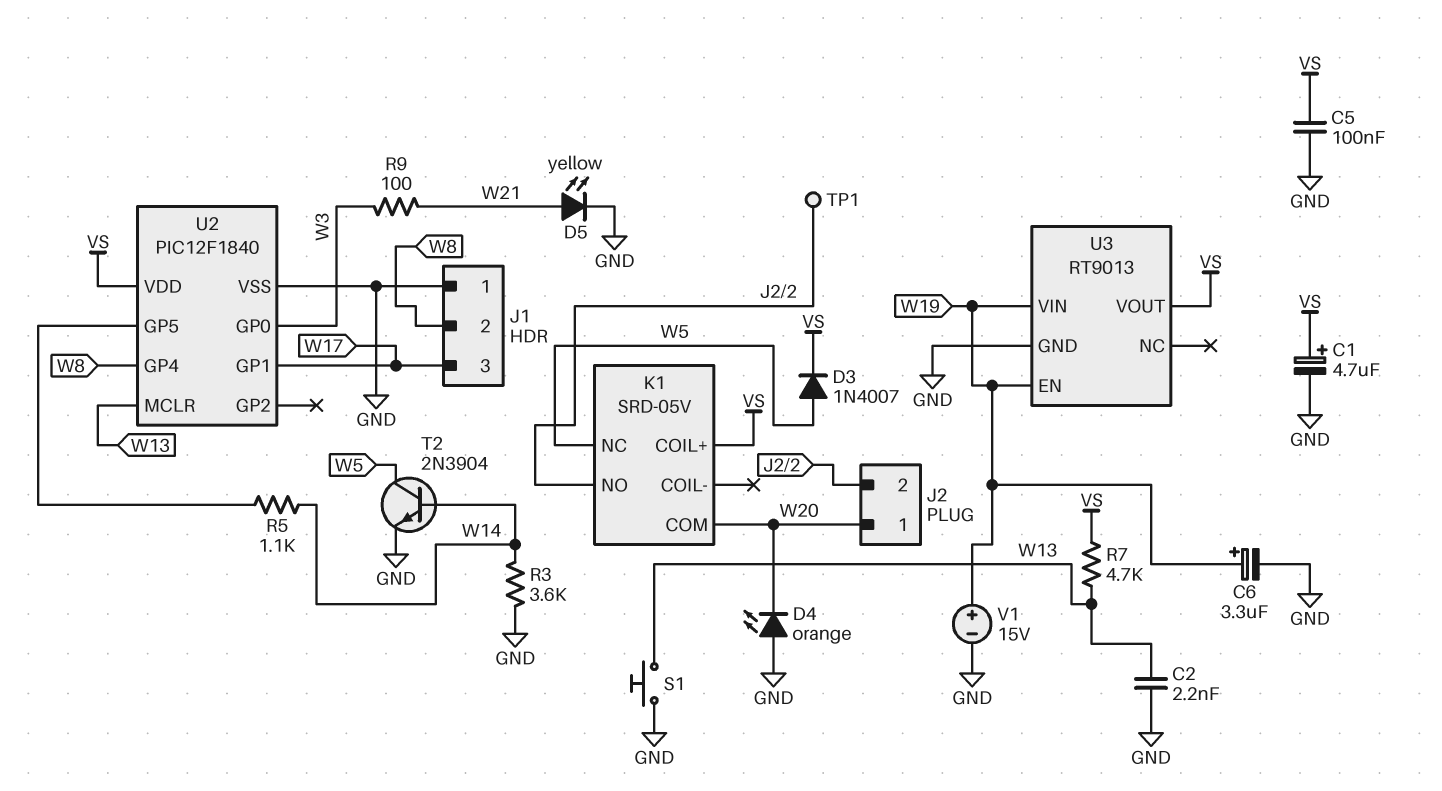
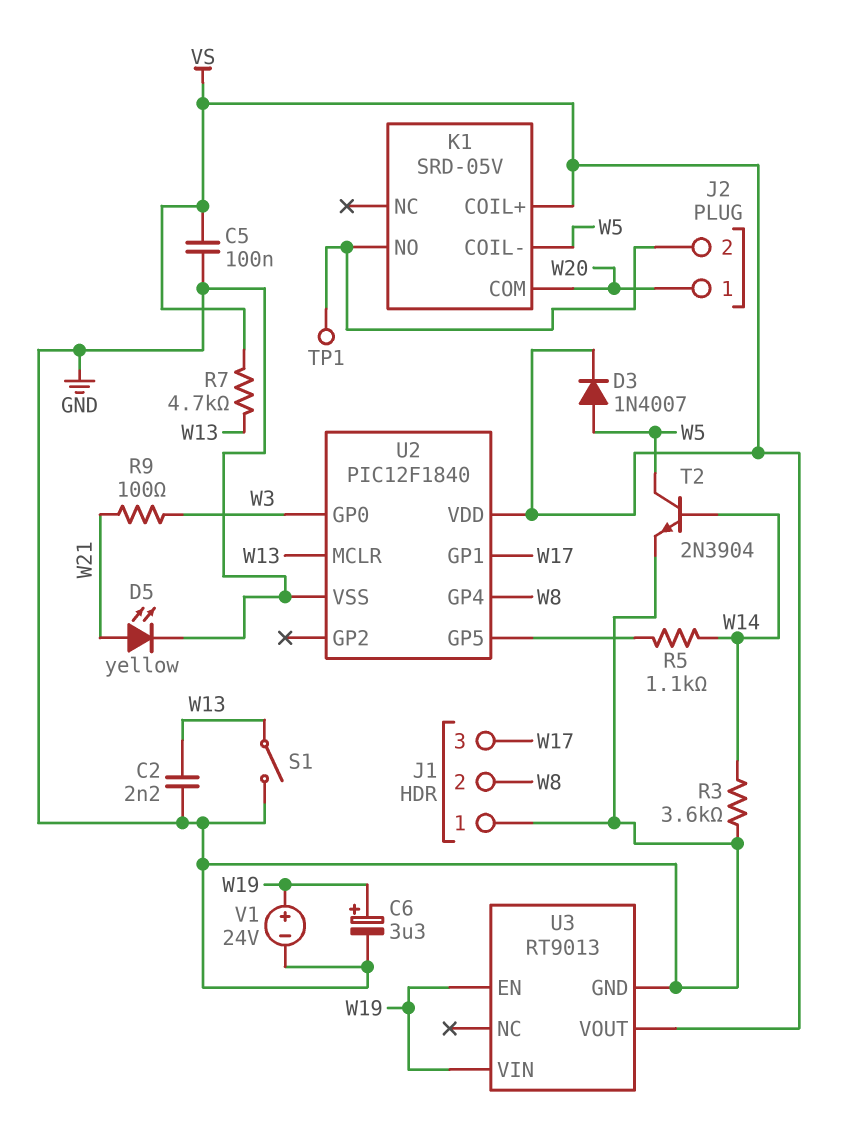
C1: 4.7uF (plus VS, minus GND) -> none
D4: LED orange (A GND, K W20) -> none
K1 pin COIL-: none -> W5
K1 pin NC: W5 -> none
S1: button (GND, W13) -> switch (GND, W13)
V1: 15V (plus W19, minus GND) -> 24V (plus W19, minus GND)

